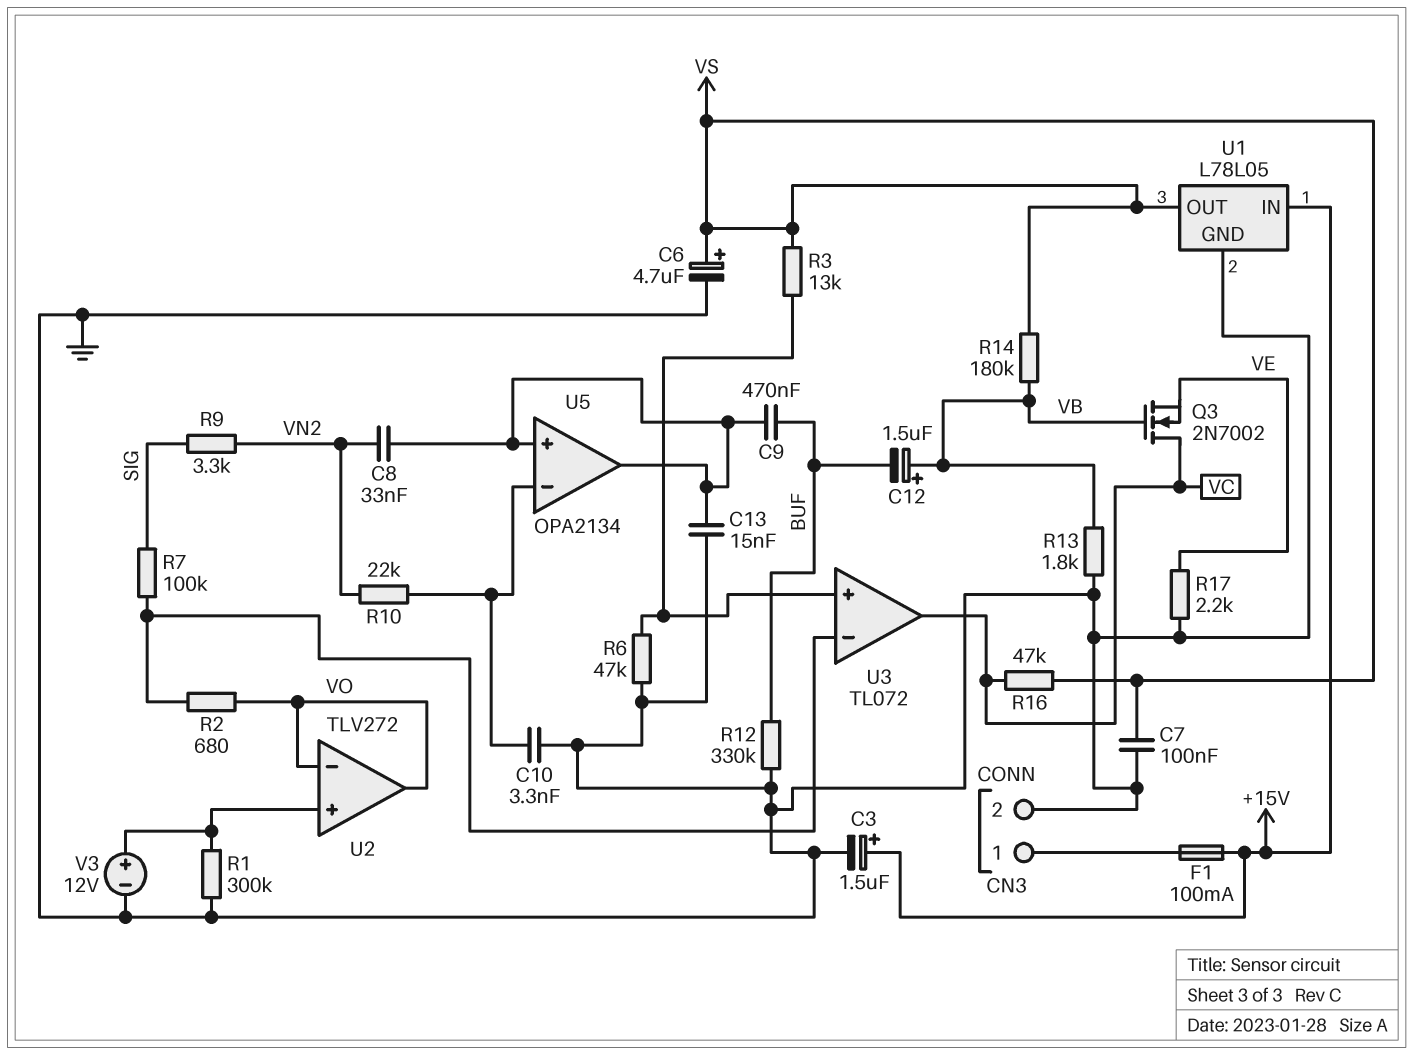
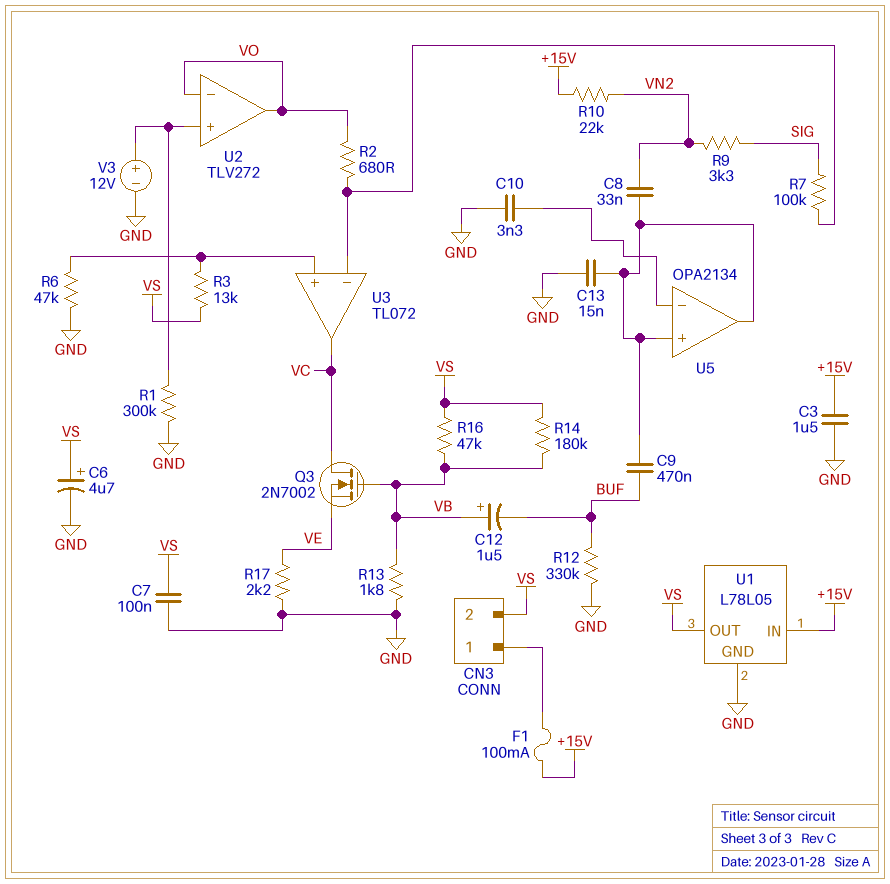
C3: 1.5uF (plus +15V, minus GND) -> 1.5uF (+15V, GND)
CN3 pin 2: GND -> VS
R10: 22k (U5/in-, VN2) -> 22k (+15V, VN2)
R16: 47k (VC, VS) -> 47k (VB, VS)

